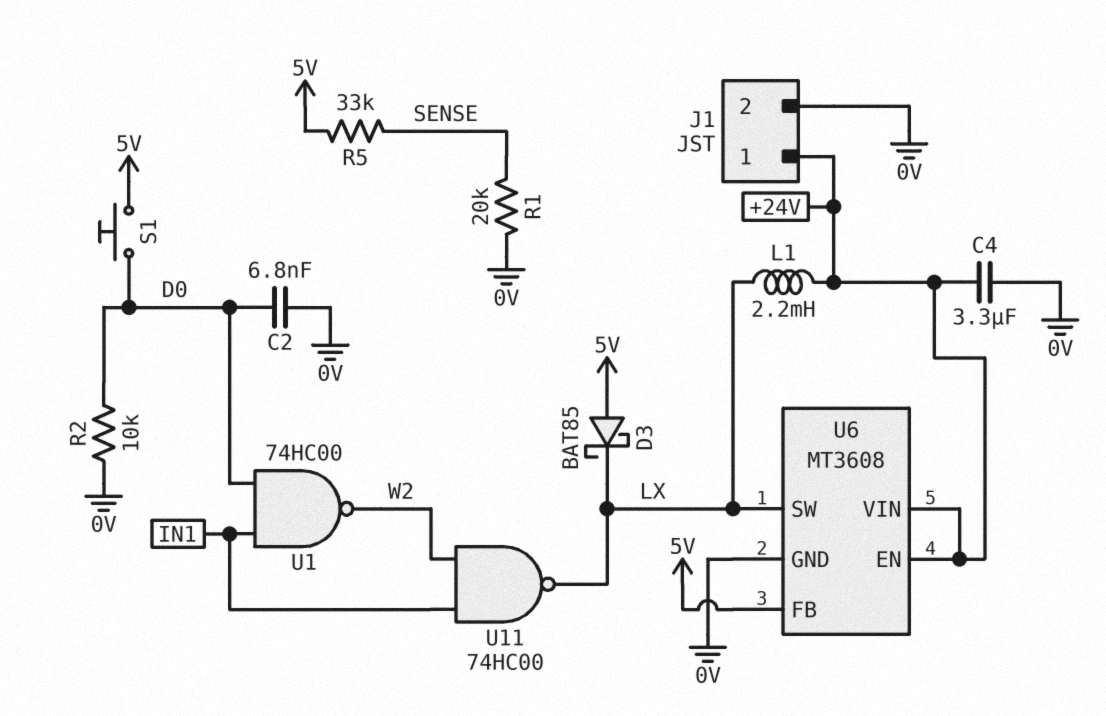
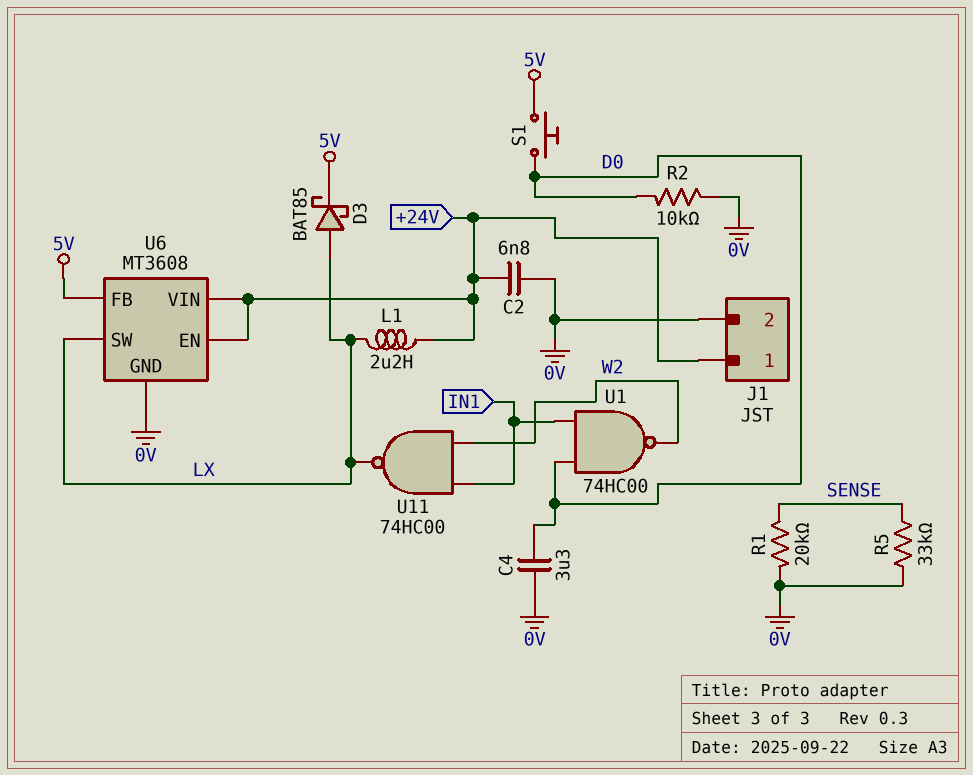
C2: 6.8nF (0V, D0) -> 6.8nF (+24V, 0V)
C4: 3.3uF (+24V, 0V) -> 3.3uF (0V, D0)
D3: schottky BAT85 (A 5V, K LX) -> schottky BAT85 (A LX, K 5V)
L1: 2.2mH (+24V, LX) -> 2.2uH (+24V, LX)
R5: 33k (5V, SENSE) -> 33k (0V, SENSE)

